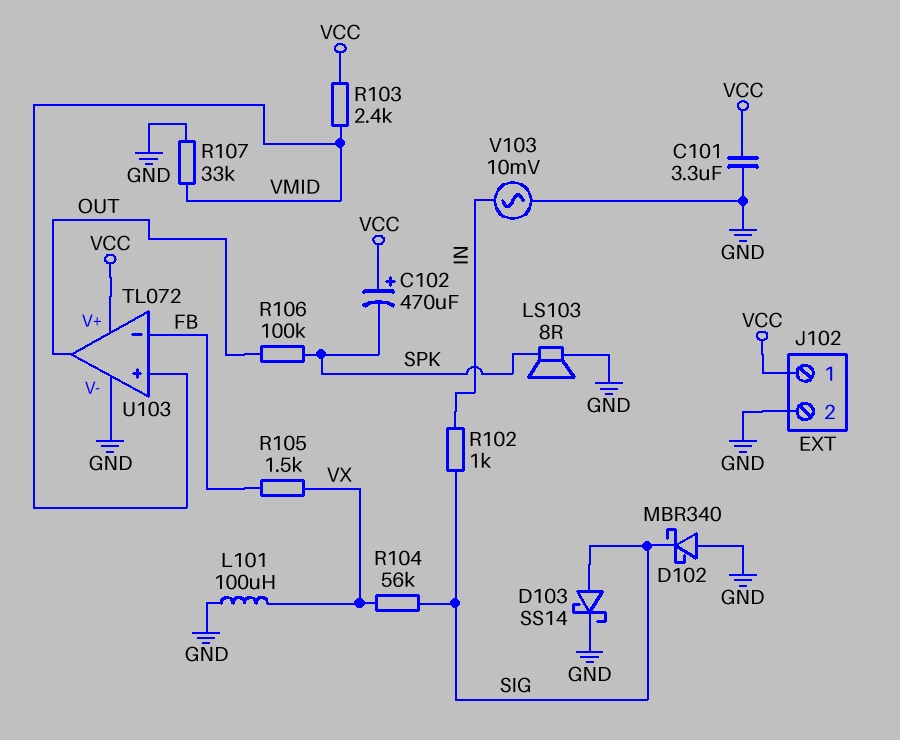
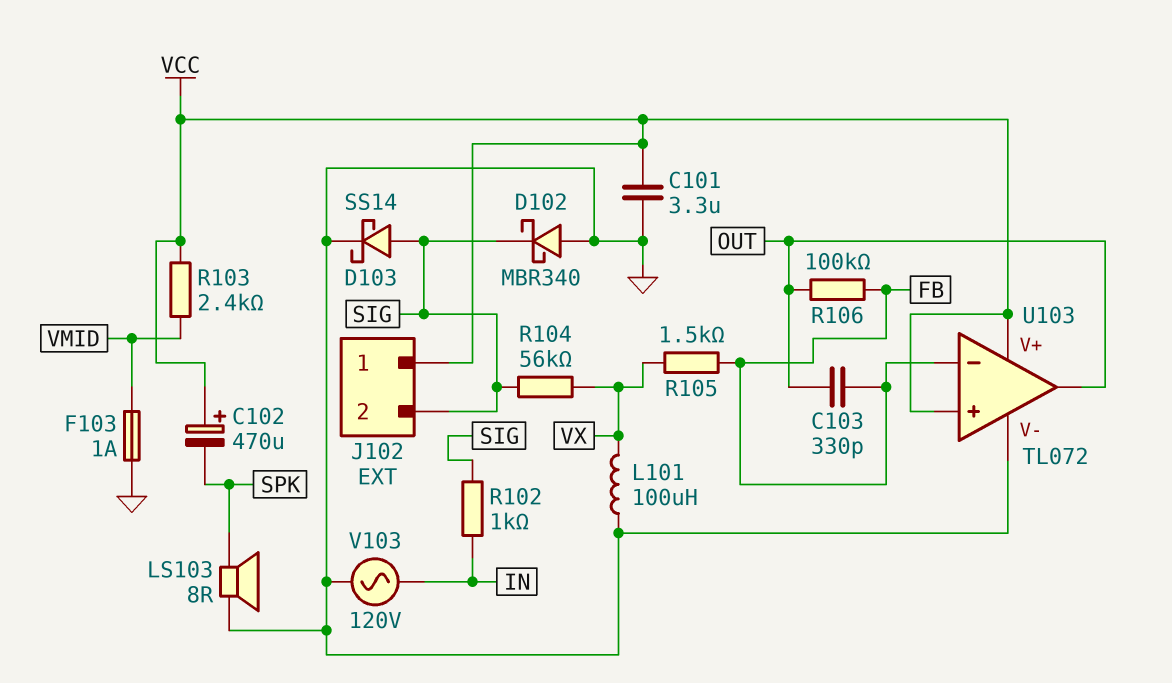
C103: none -> 330pF (FB, OUT)
F103: none -> 1A (GND, VMID)
J102 pin 2: GND -> SIG
R106: 100k (OUT, SPK) -> 100k (FB, OUT)
R107: 33k (GND, VMID) -> none
U103 pin in+: VMID -> VCC
V103: AC 10mV (GND, IN) -> AC 120V (GND, IN)

